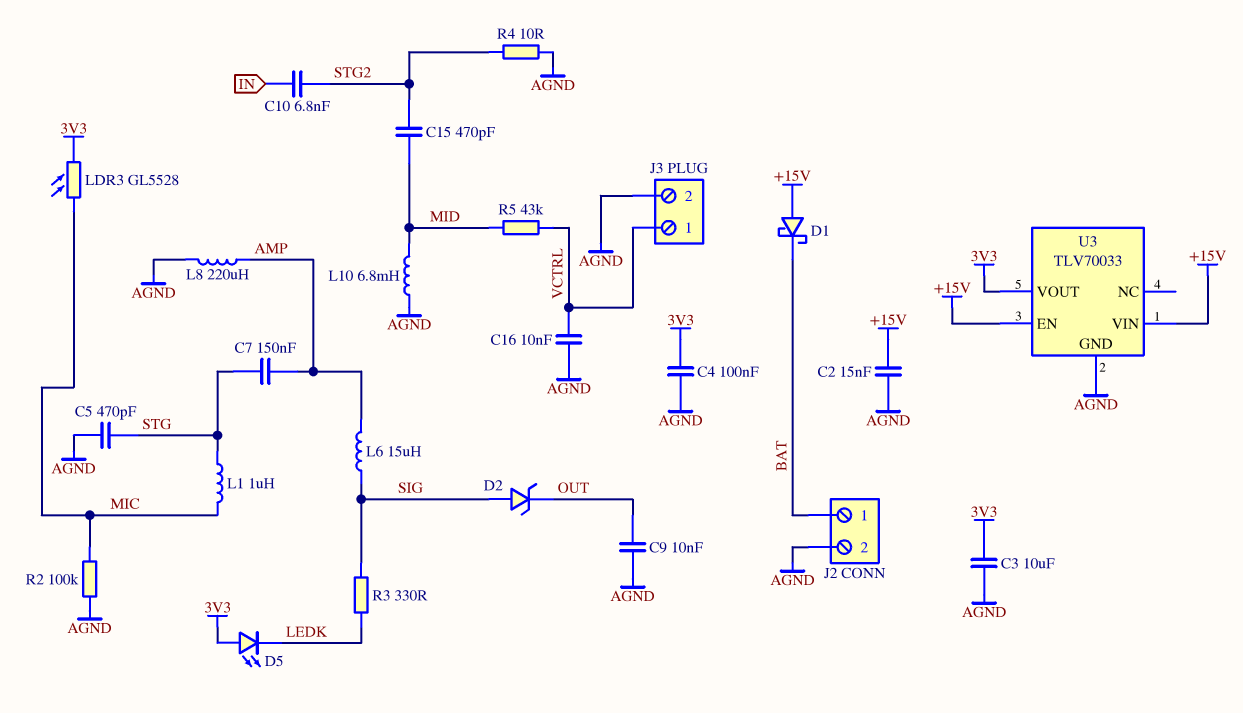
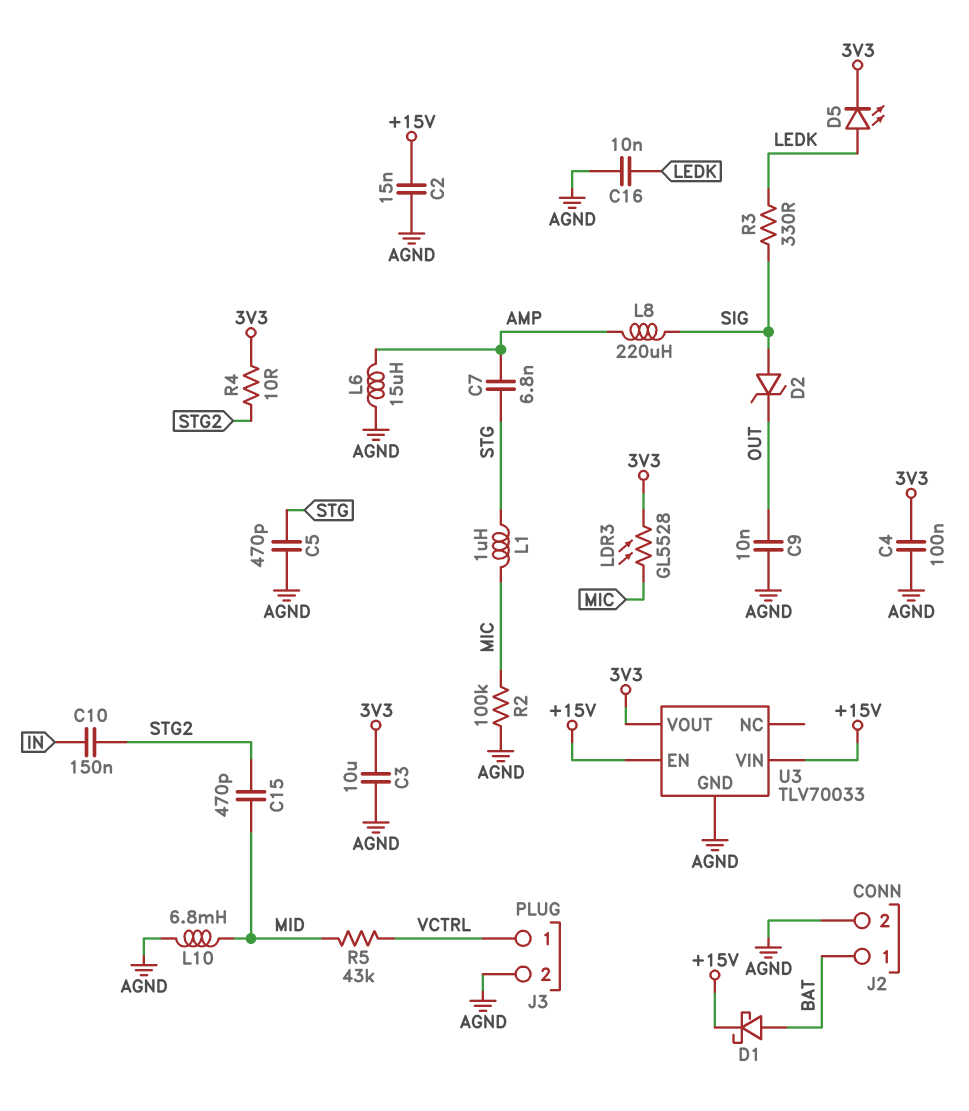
C7: 150nF (AMP, STG) -> 6.8nF (AMP, STG)
C10: 6.8nF (IN, STG2) -> 150nF (IN, STG2)
C16: 10nF (AGND, VCTRL) -> 10nF (AGND, LEDK)
D1: schottky (A +15V, K BAT) -> schottky (A BAT, K +15V)
D5: LED (A 3V3, K LEDK) -> LED (A LEDK, K 3V3)
L6: 15uH (AMP, SIG) -> 15uH (AGND, AMP)
L8: 220uH (AGND, AMP) -> 220uH (AMP, SIG)
R4: 10 (AGND, STG2) -> 10 (3V3, STG2)

